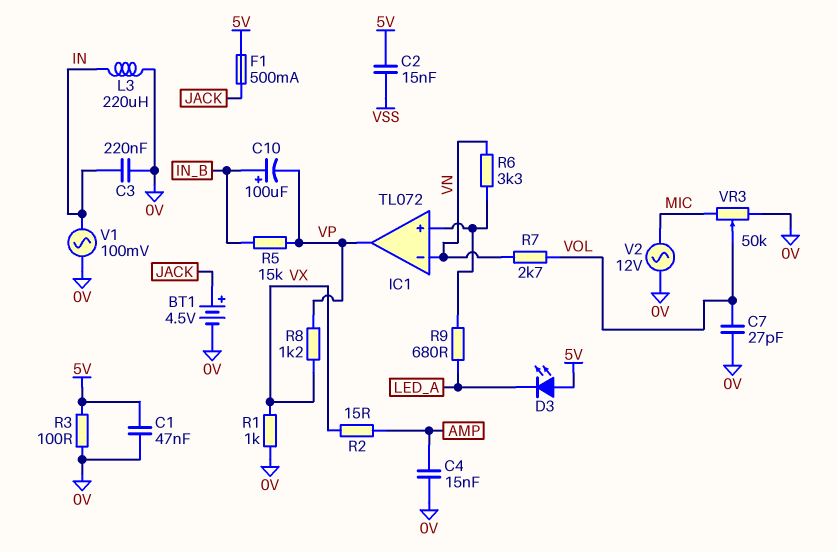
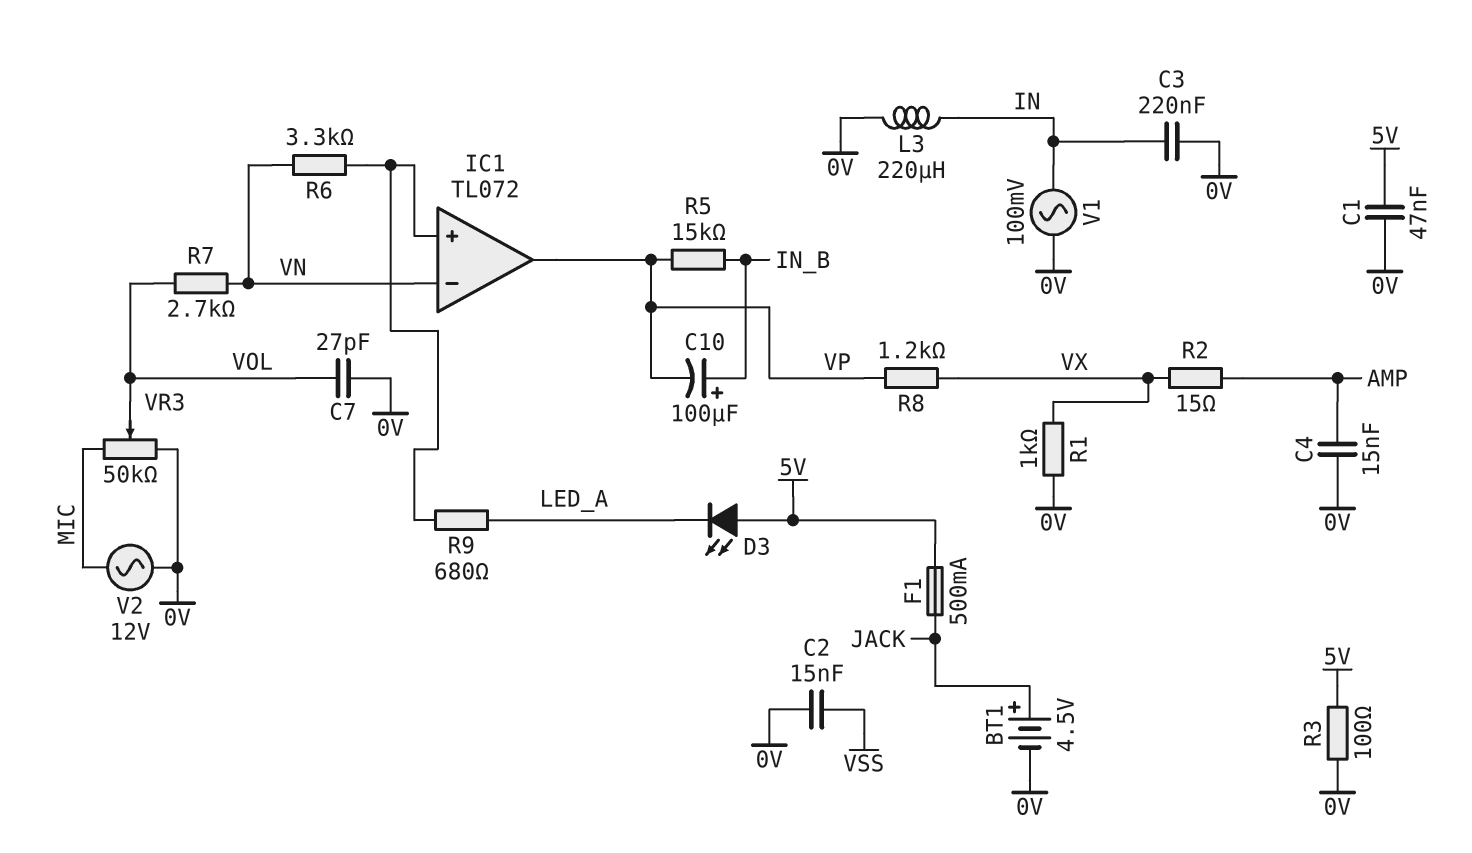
C2: 15nF (5V, VSS) -> 15nF (0V, VSS)

